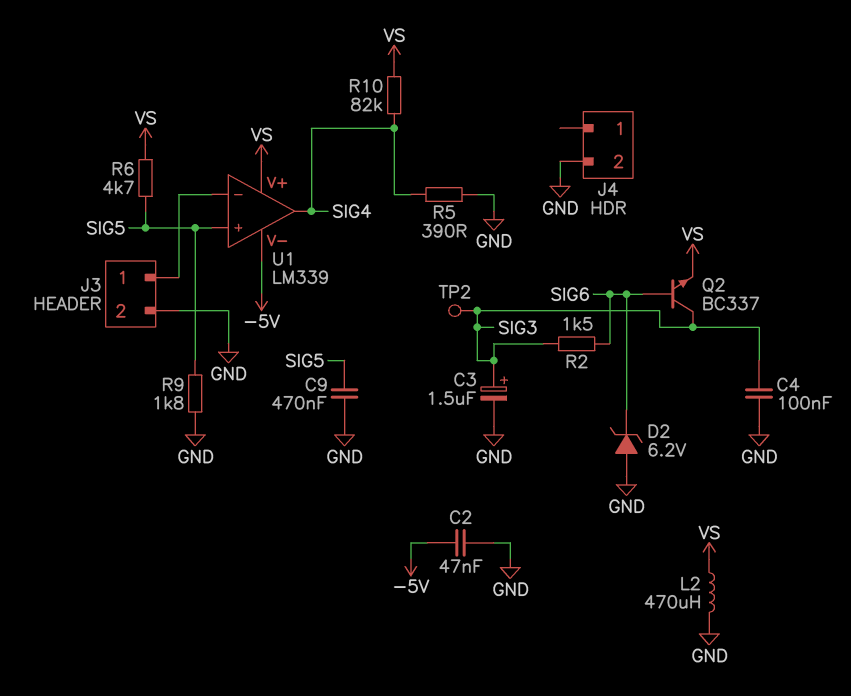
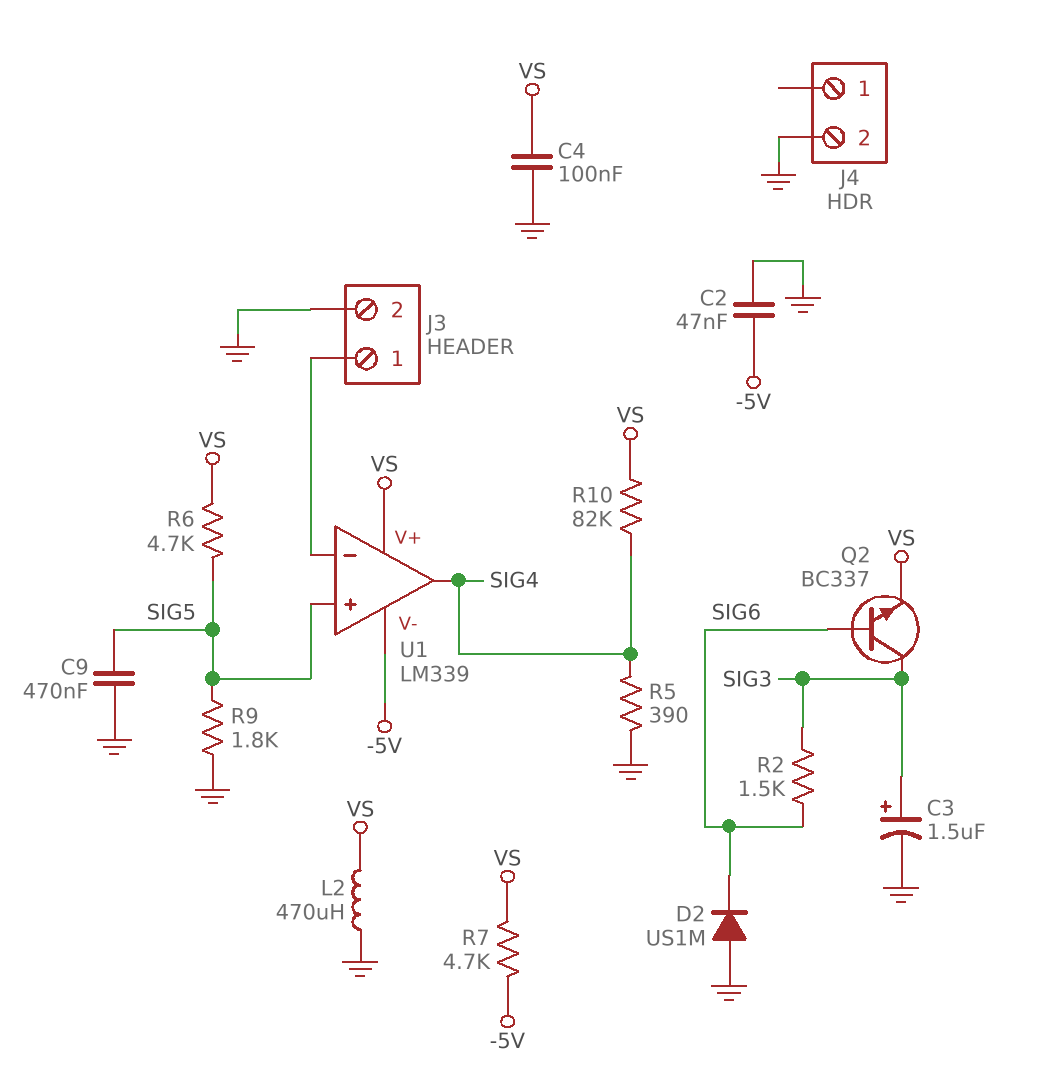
C4: 100nF (GND, SIG3) -> 100nF (GND, VS)
D2: zener 6.2V (A GND, K SIG6) -> diode US1M (A GND, K SIG6)
R7: none -> 4.7k (-5V, VS)
TP2: test point (SIG3) -> none

